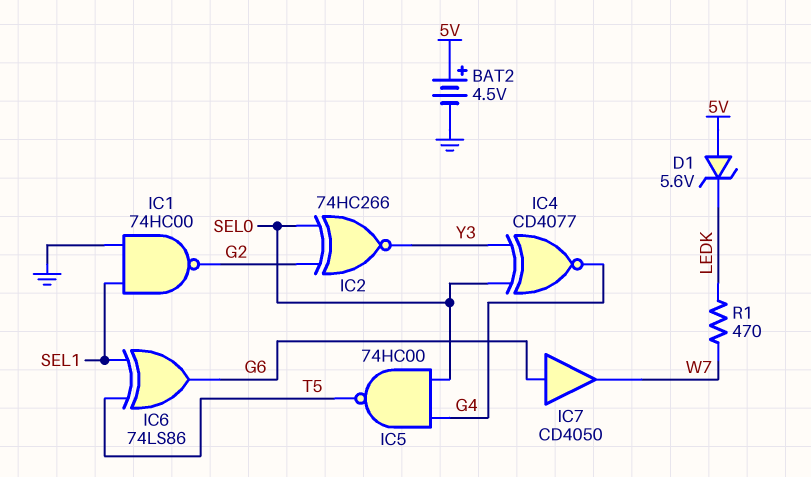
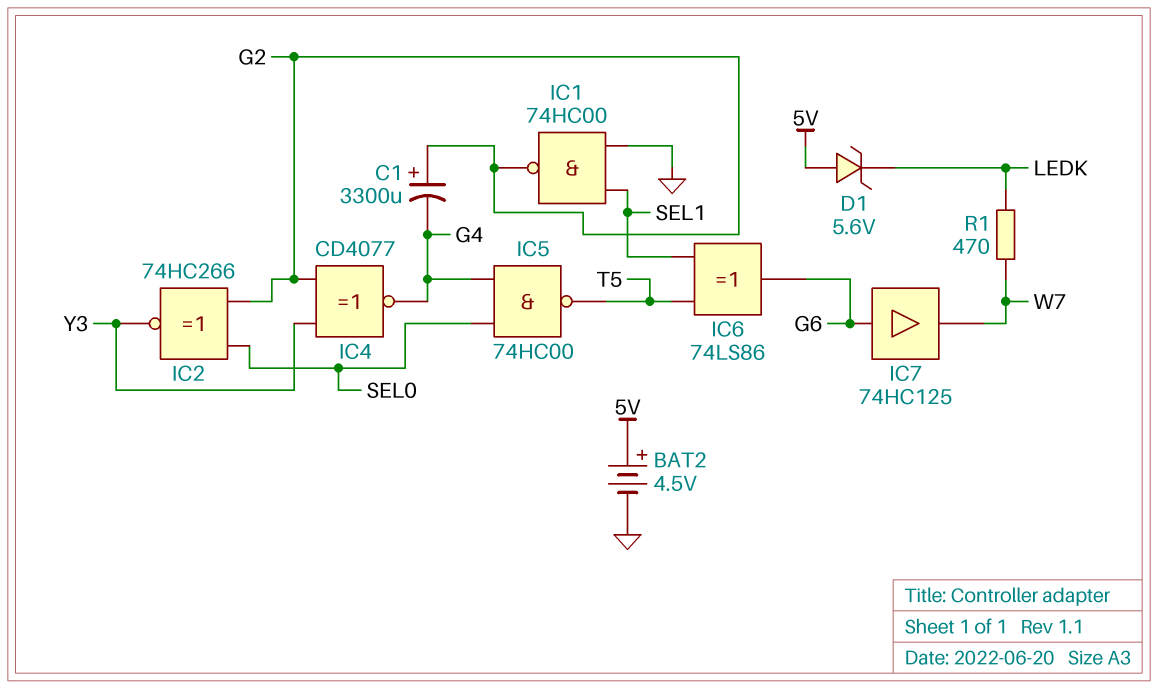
C1: none -> 3300uF (plus G2, minus G4)
IC4: XNOR CD4077 (in SEL0, in Y3, out G4) -> XNOR CD4077 (in G2, in Y3, out G4)
IC7: buffer CD4050 (in G6, out W7) -> buffer 74HC125 (in G6, out W7)

